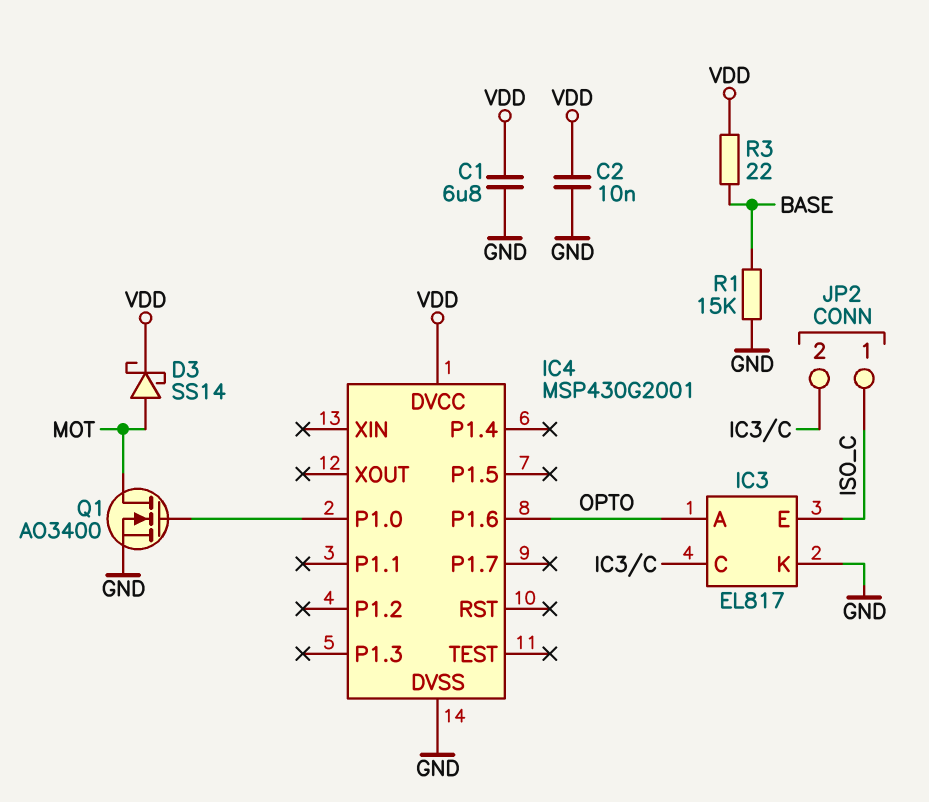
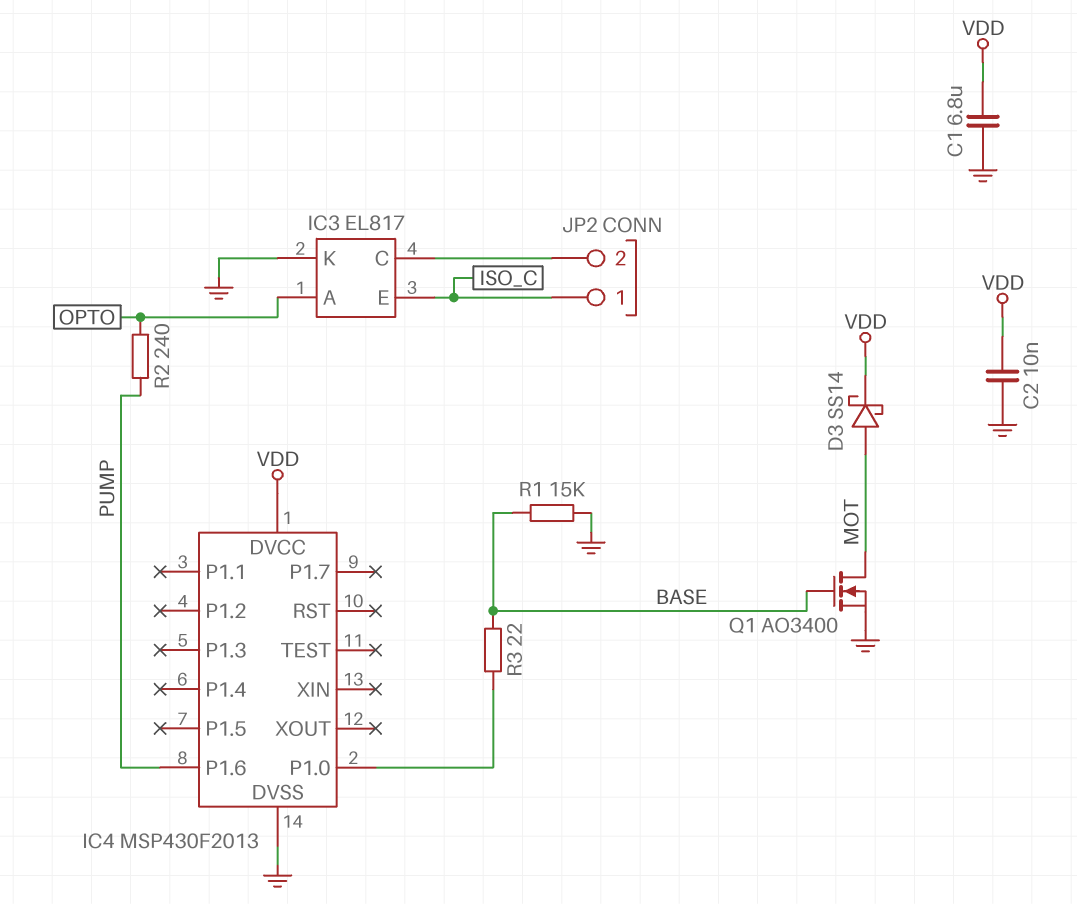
IC4: MSP430G2001 -> MSP430F2013
IC4 pin P1.6: OPTO -> PUMP
Q1: NMOS AO3400 (G IC4/P1.0, D MOT, S GND) -> NMOS AO3400 (G BASE, D MOT, S GND)
R2: none -> 240 (OPTO, PUMP)
R3: 22 (BASE, VDD) -> 22 (BASE, IC4/P1.0)

